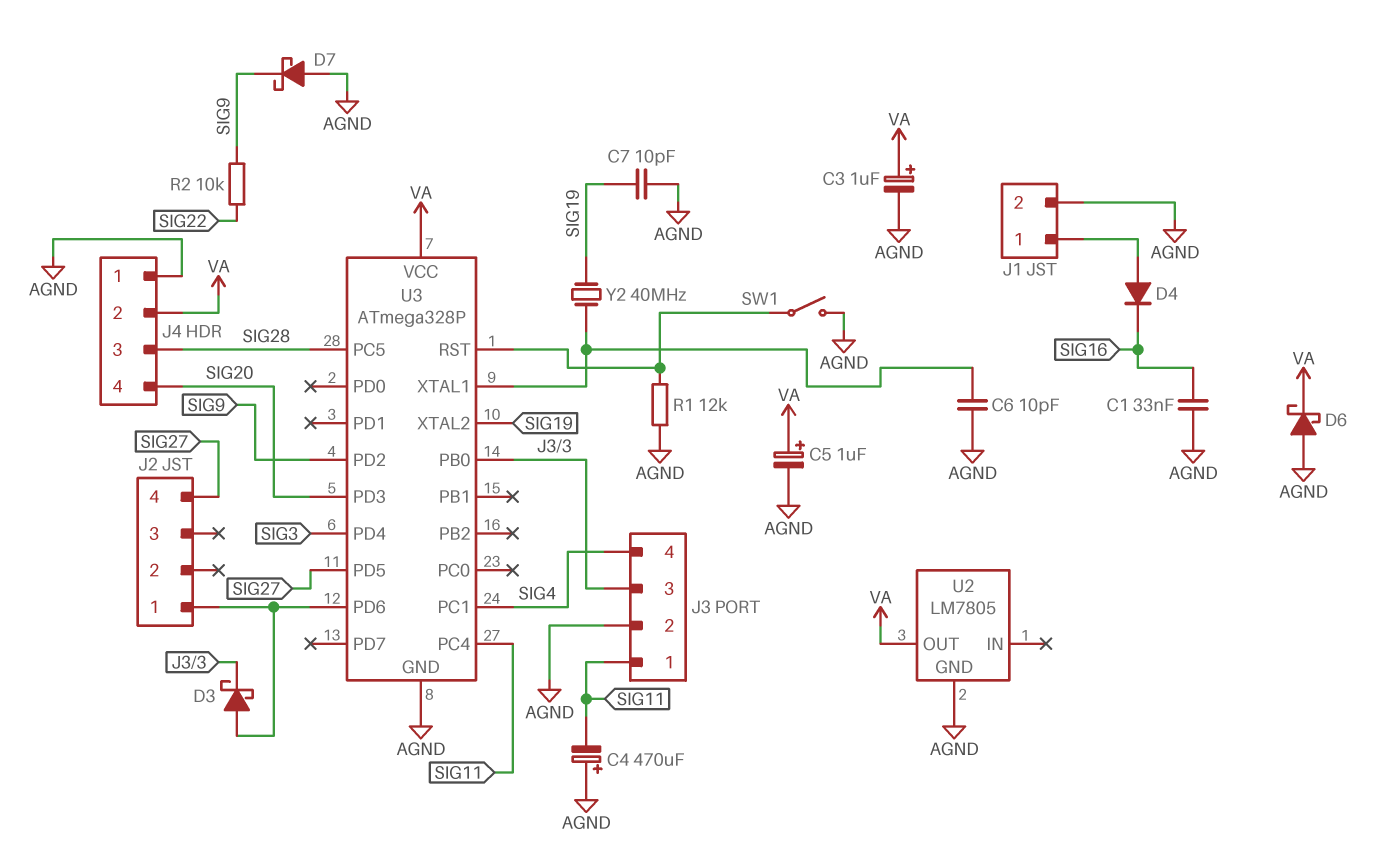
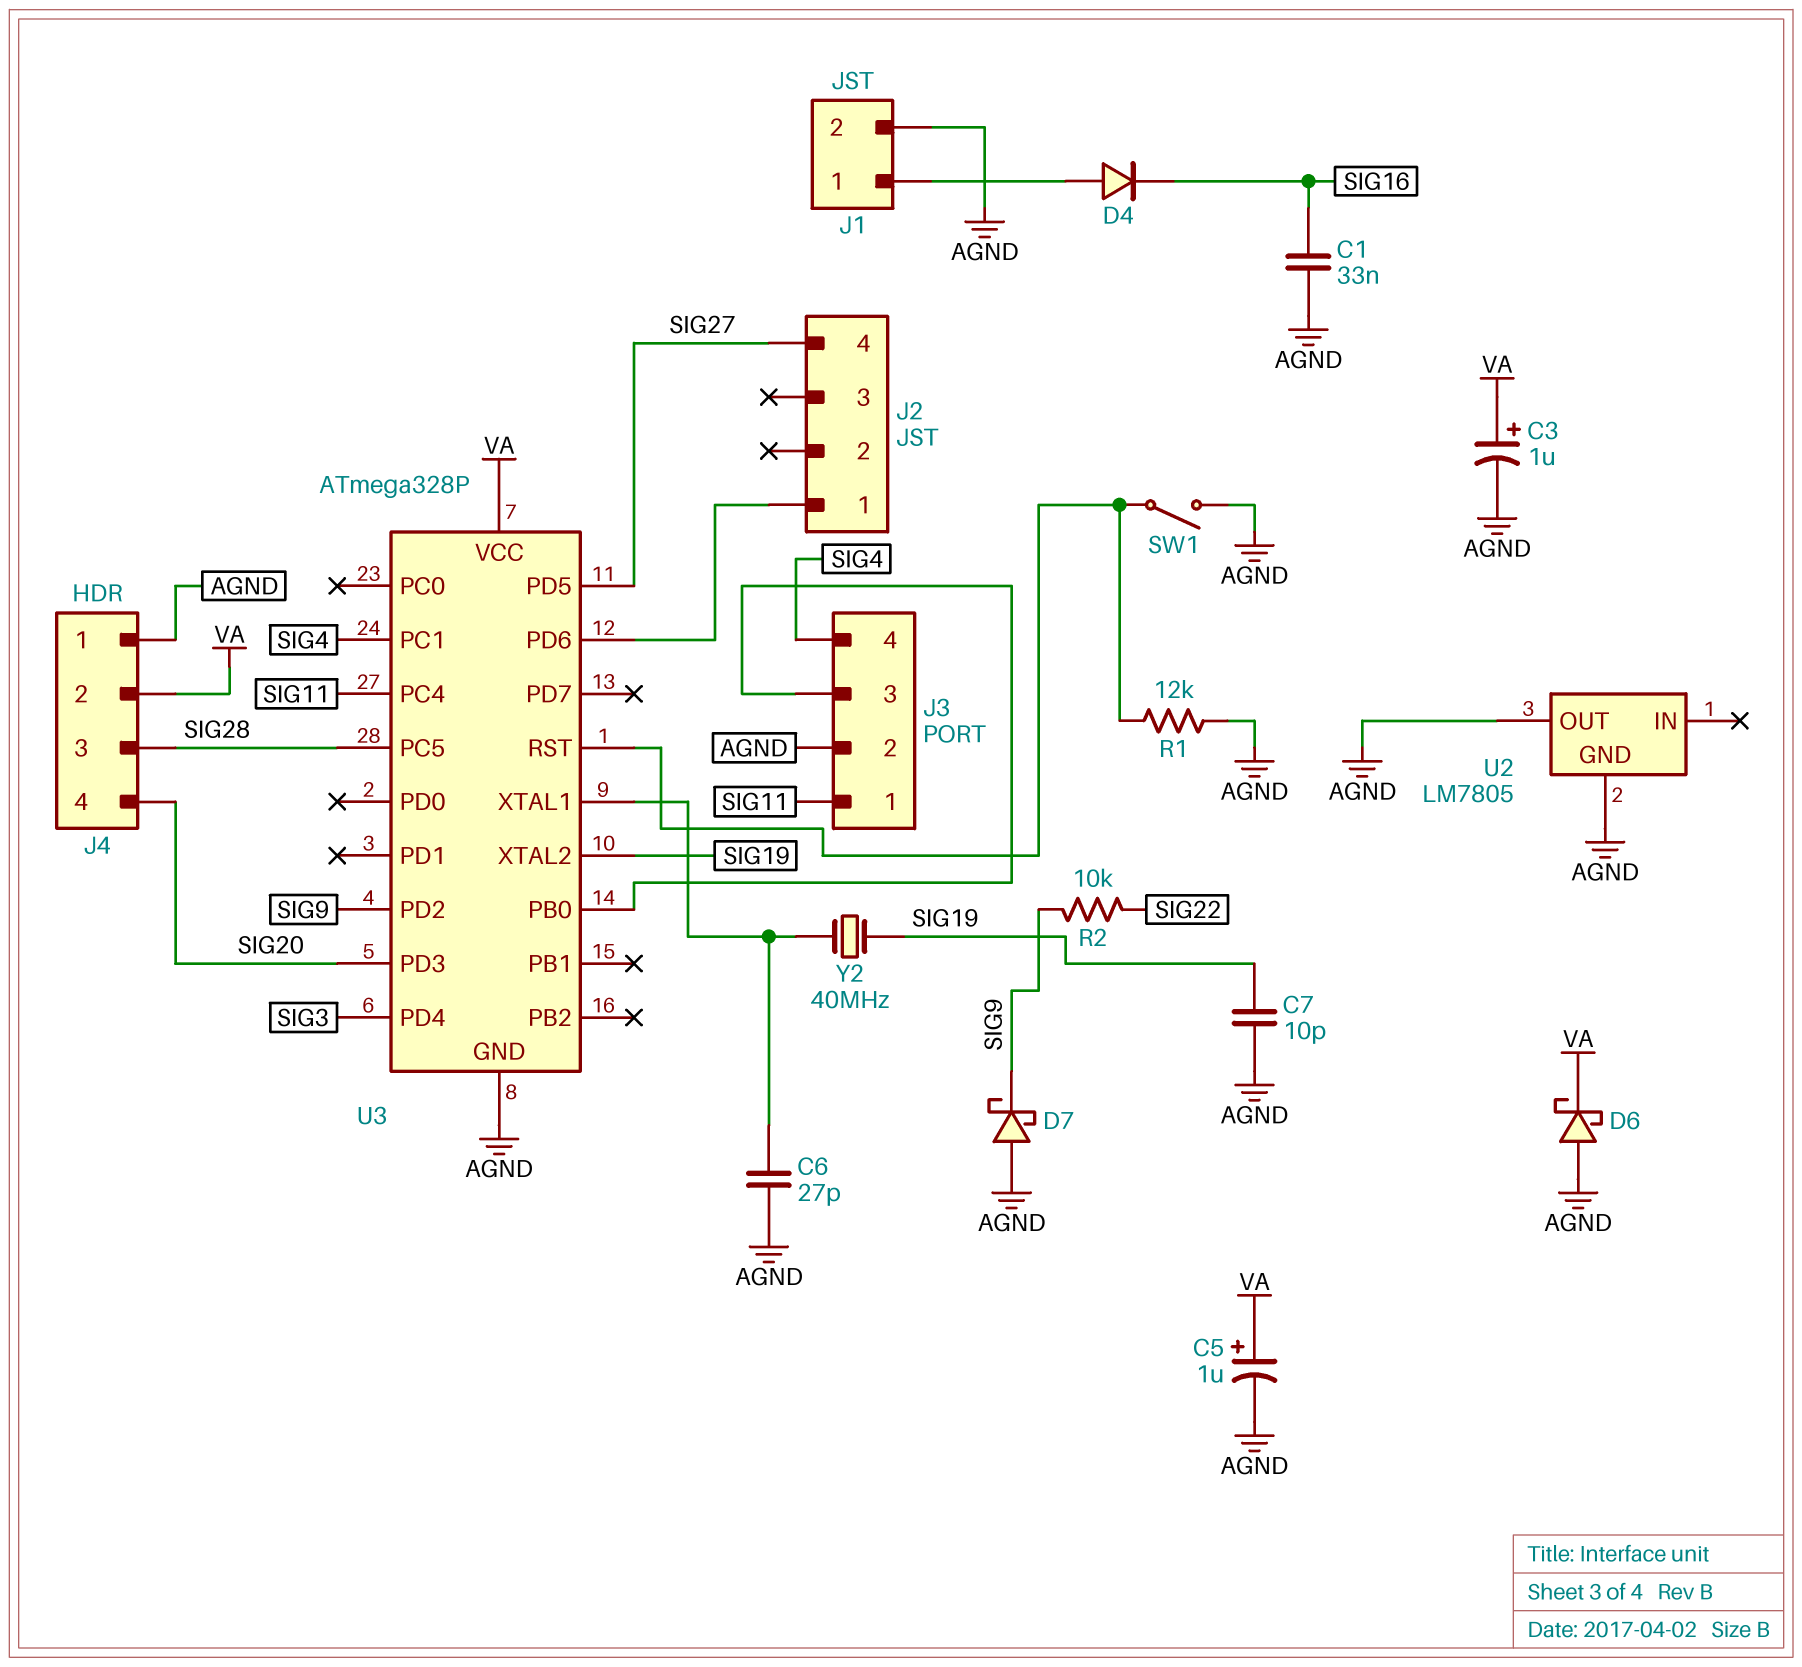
C4: 470uF (plus AGND, minus SIG11) -> none
C6: 10pF (AGND, U3/XTAL1) -> 27pF (AGND, U3/XTAL1)
D3: schottky (A J2/1, K J3/3) -> none
U2 pin OUT: VA -> AGND

